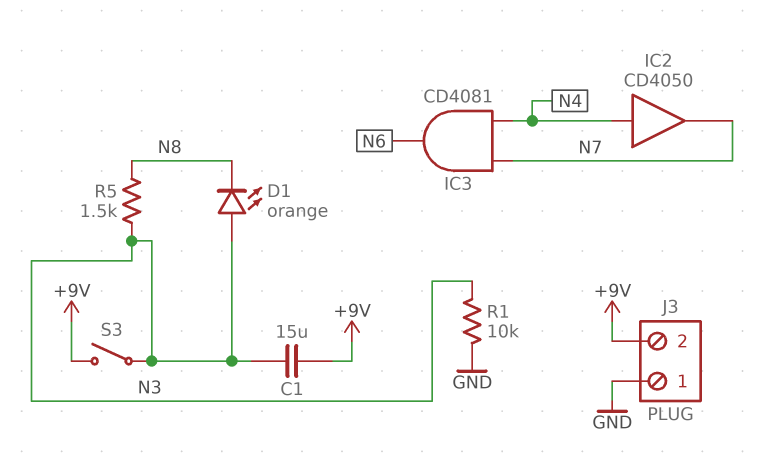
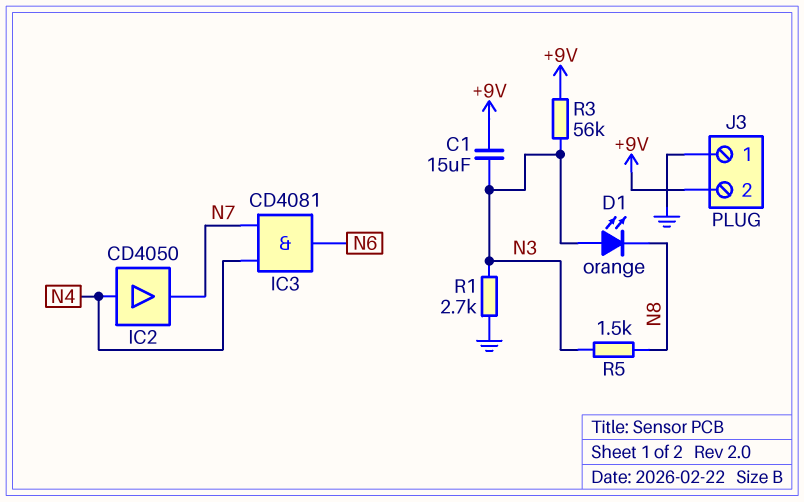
R1: 10k (GND, N3) -> 2.7k (GND, N3)
R3: none -> 56k (+9V, N3)
S3: switch (+9V, N3) -> none

